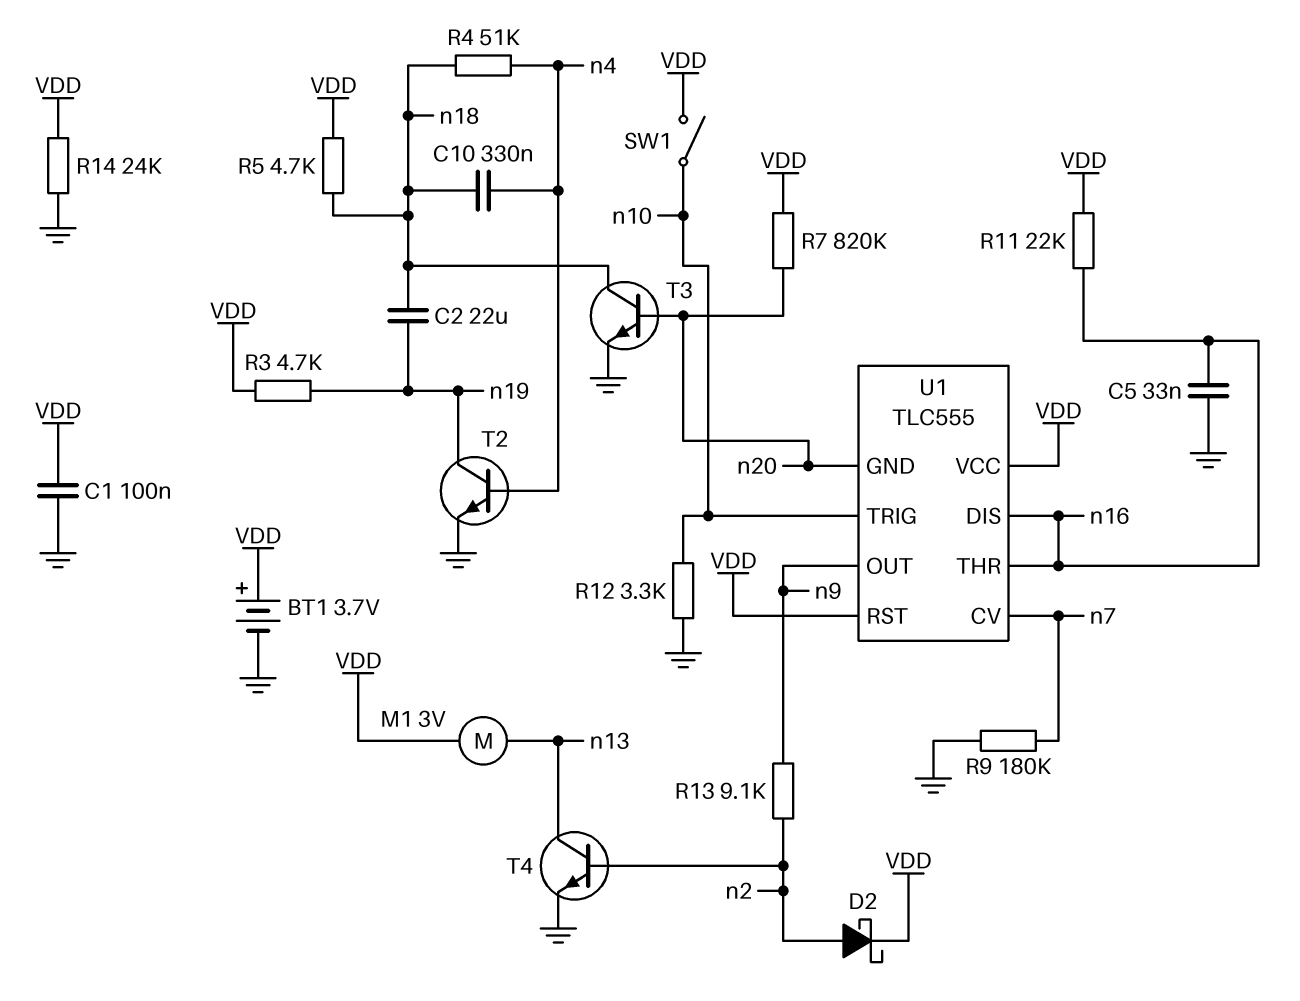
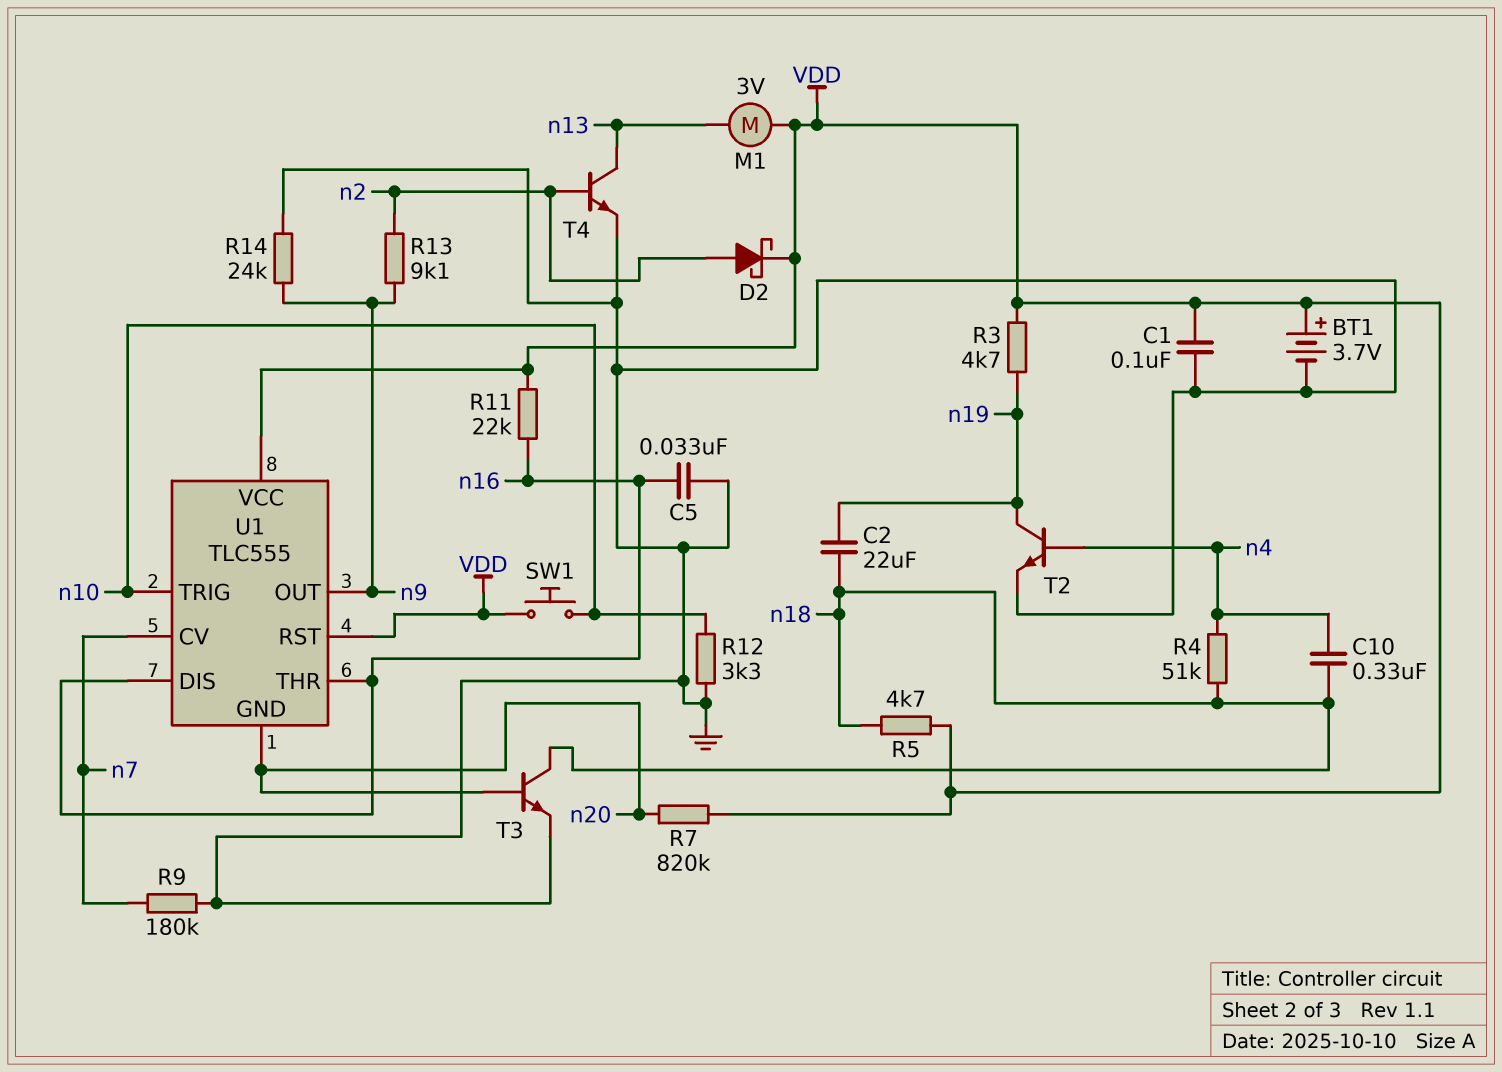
R14: 24k (GND, VDD) -> 24k (GND, n9)
SW1: switch (VDD, n10) -> button (VDD, n10)

